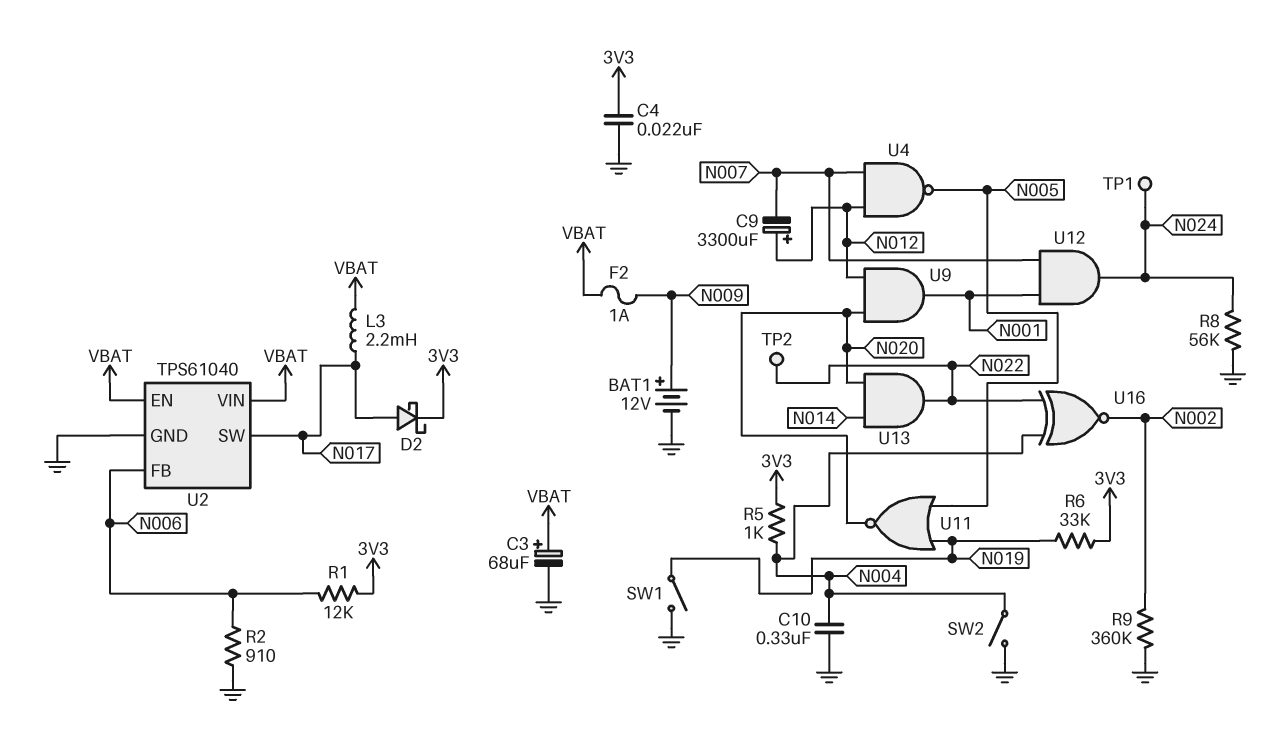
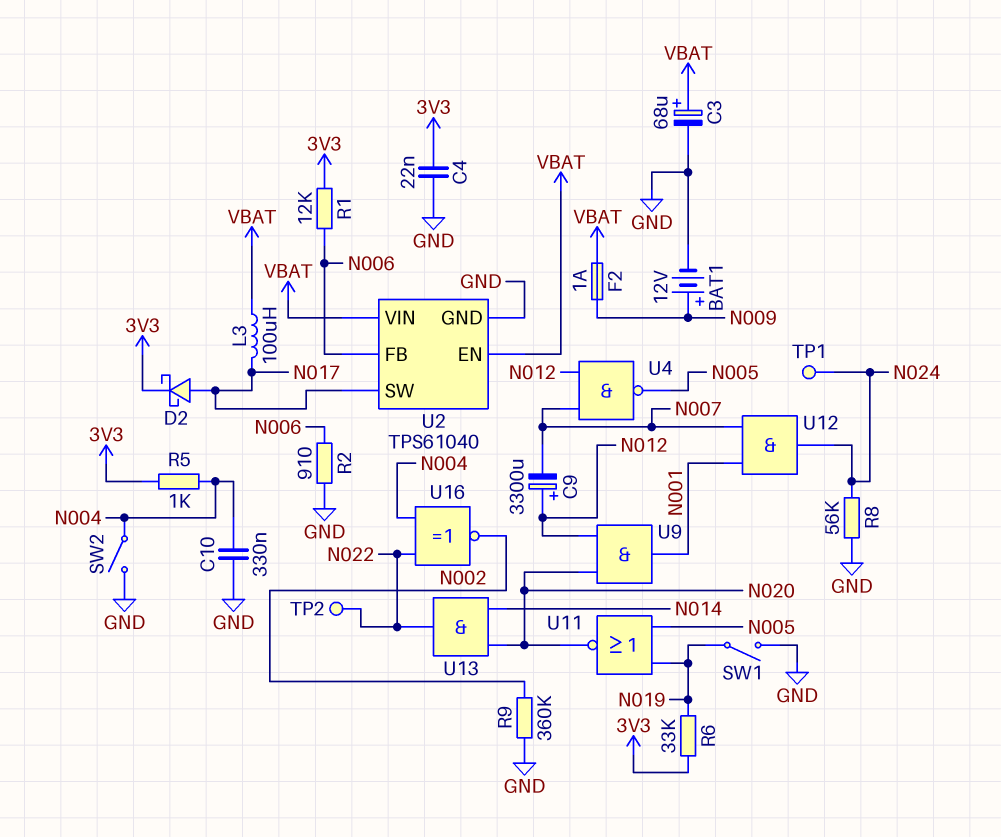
L3: 2.2mH (N017, VBAT) -> 100uH (N017, VBAT)

